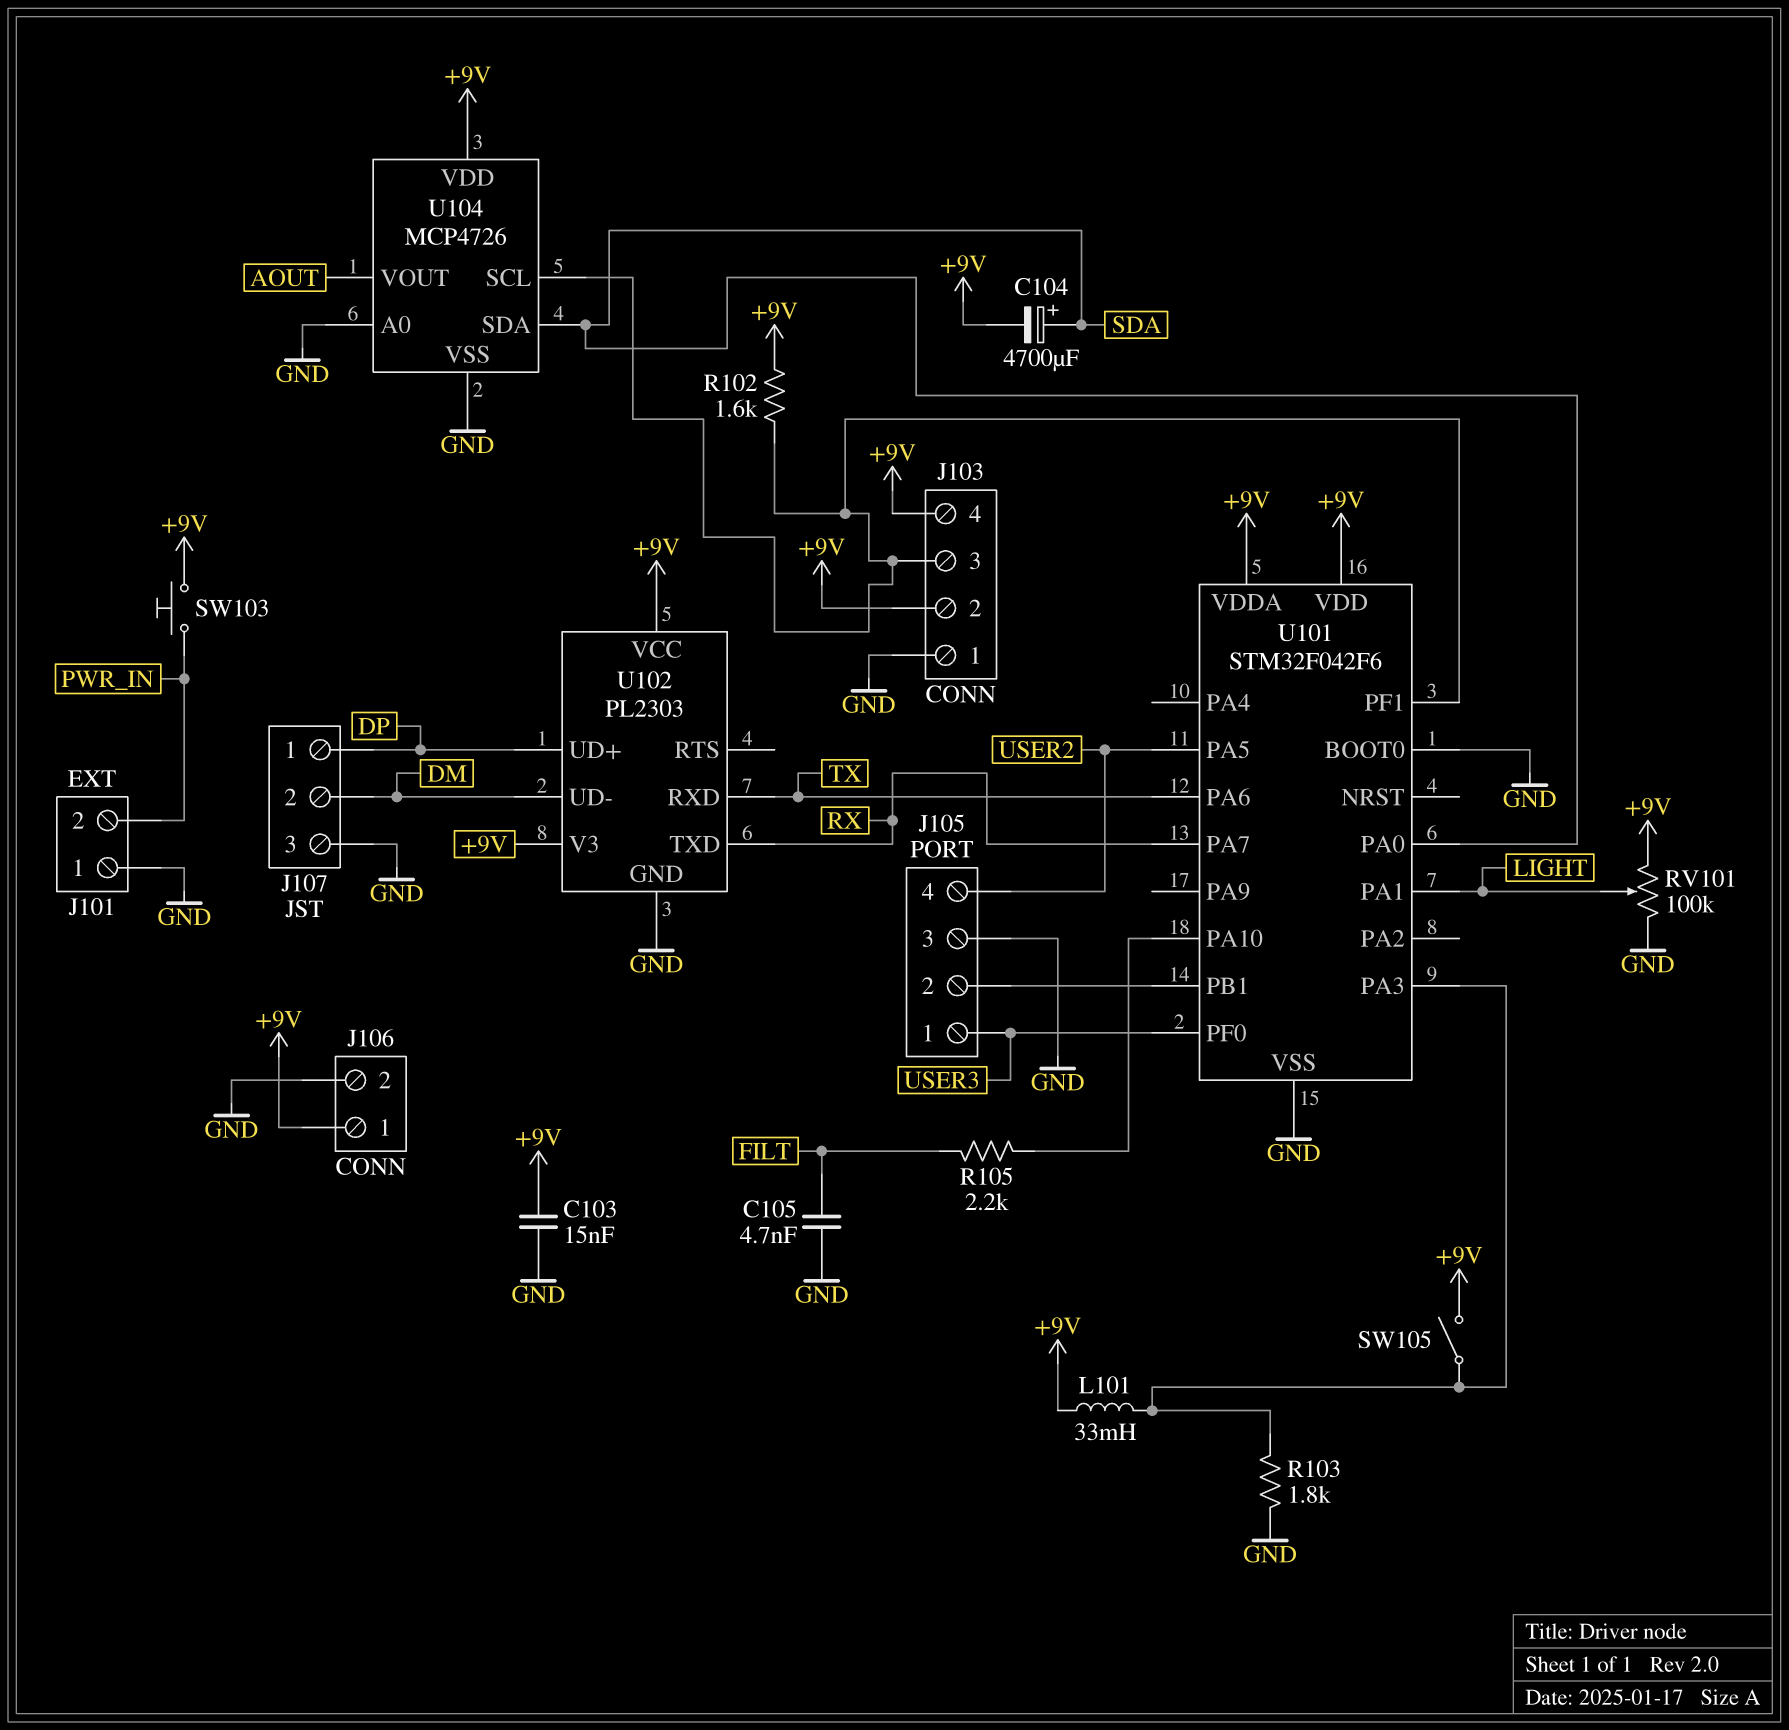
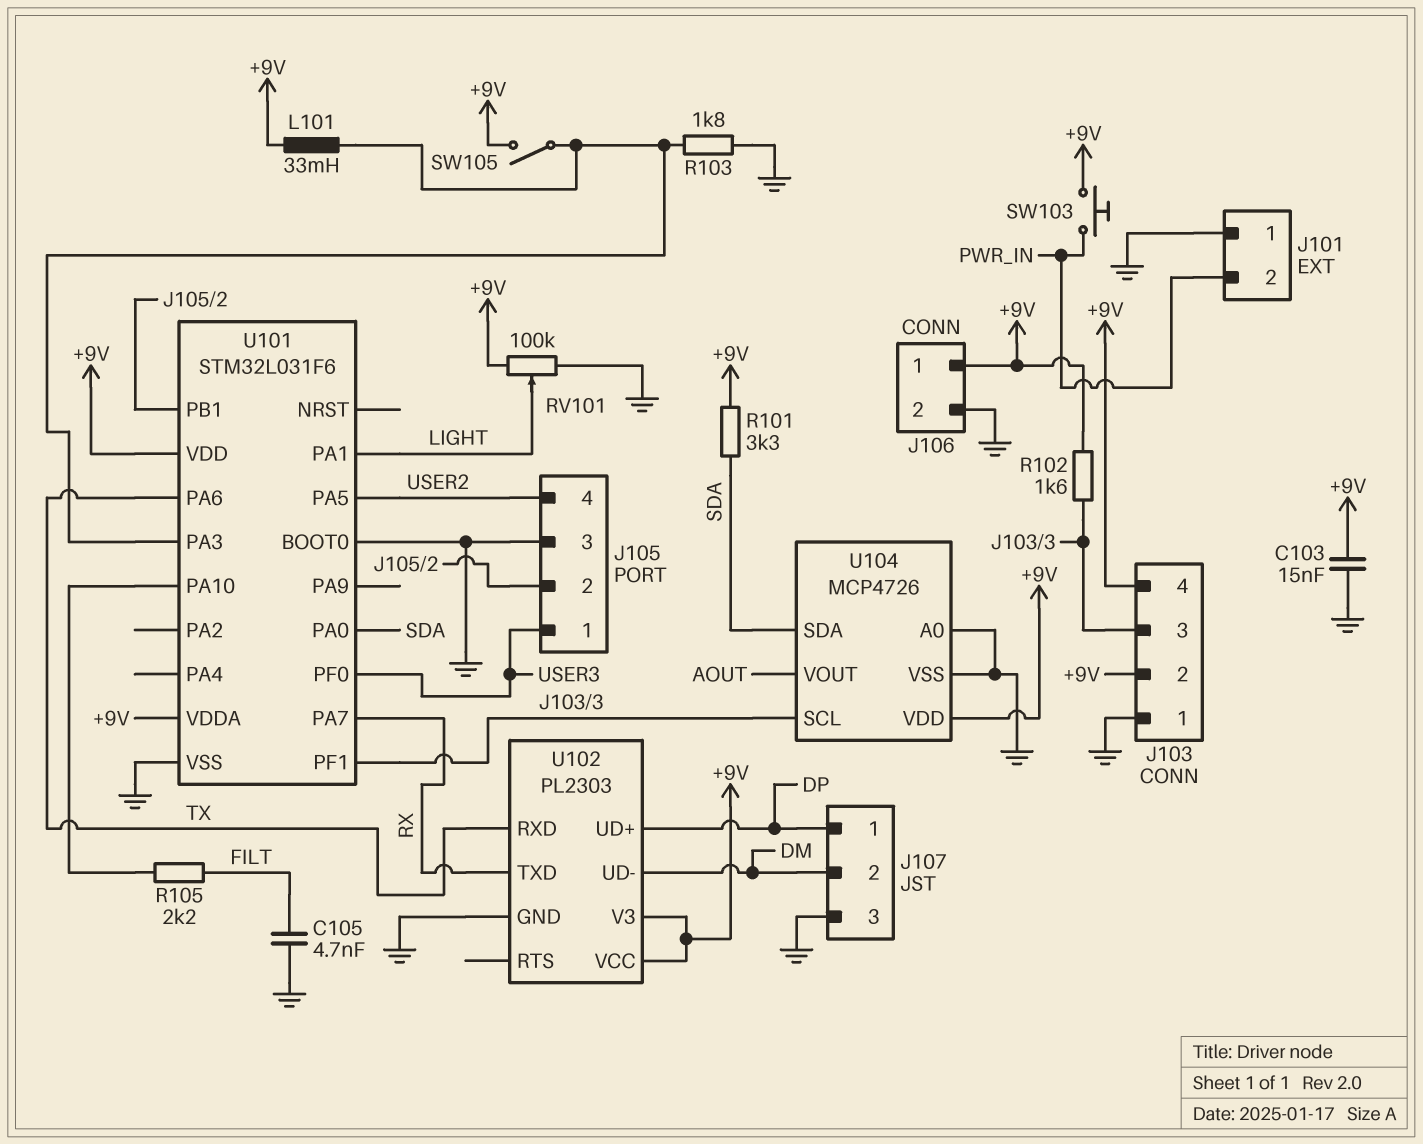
C104: 4700uF (plus SDA, minus +9V) -> none
R101: none -> 3.3k (+9V, SDA)
U101: STM32F042F6 -> STM32L031F6

